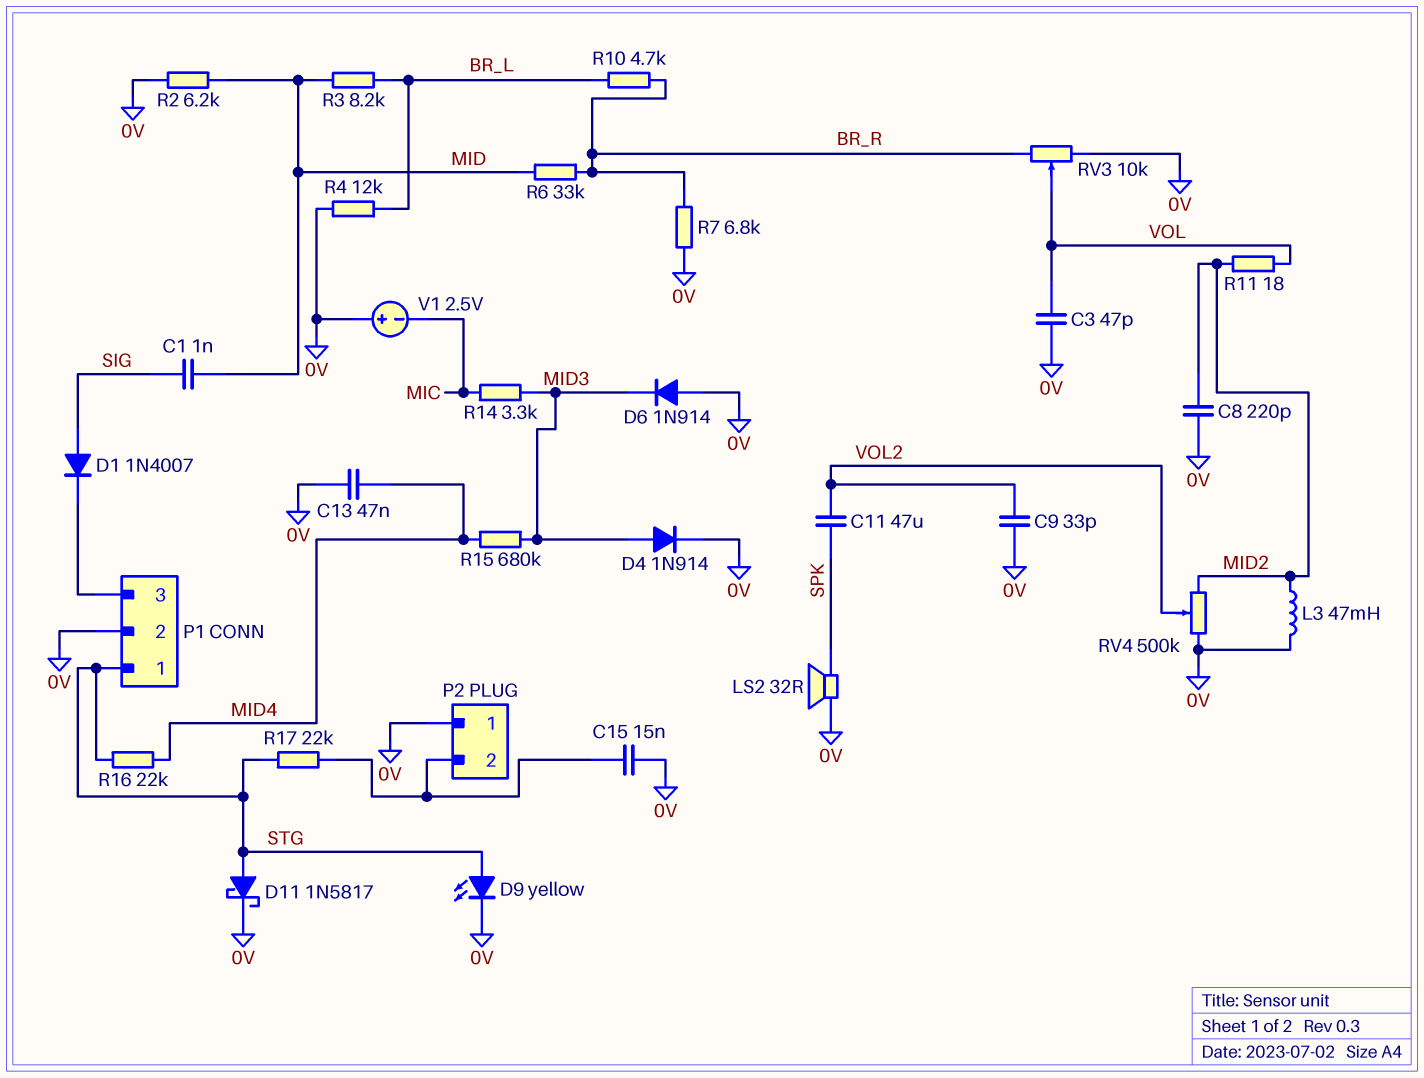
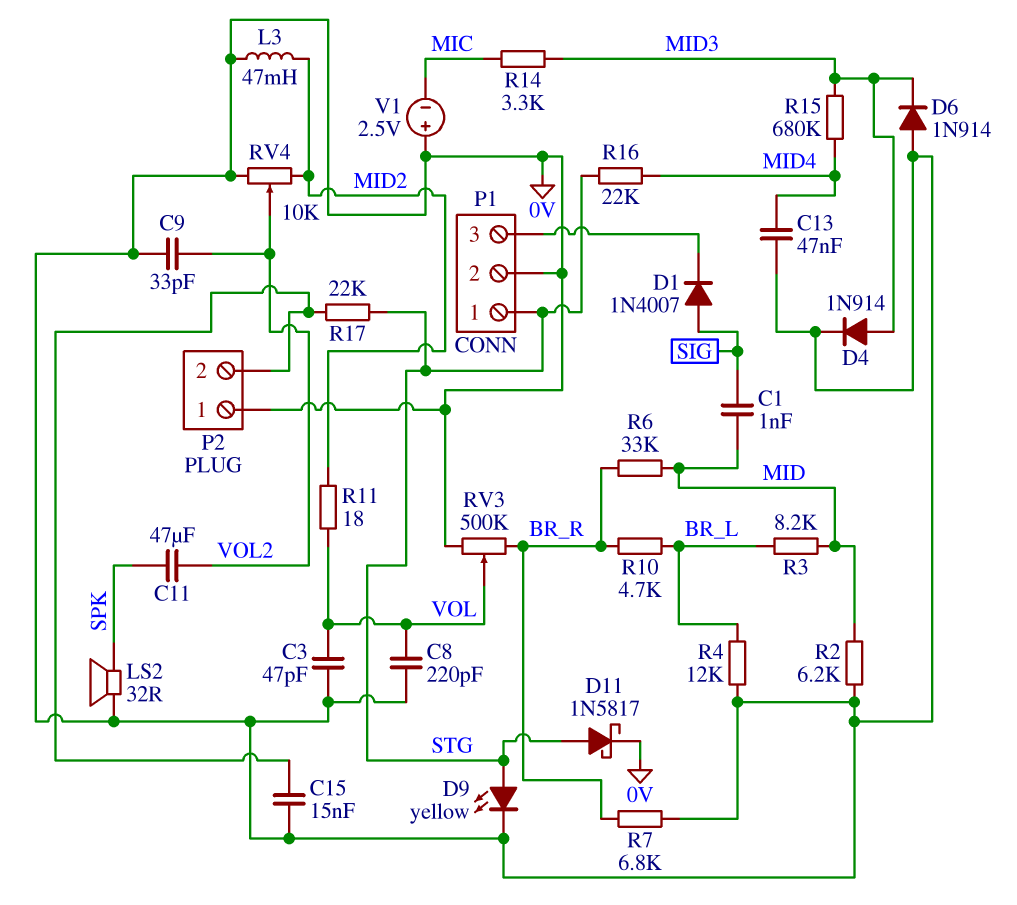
C8: 220pF (0V, MID2) -> 220pF (0V, VOL)
RV3: 10k (0V, BR_R, wiper VOL) -> 500k (0V, BR_R, wiper VOL)
RV4: 500k (0V, MID2, wiper VOL2) -> 10k (0V, MID2, wiper VOL2)

